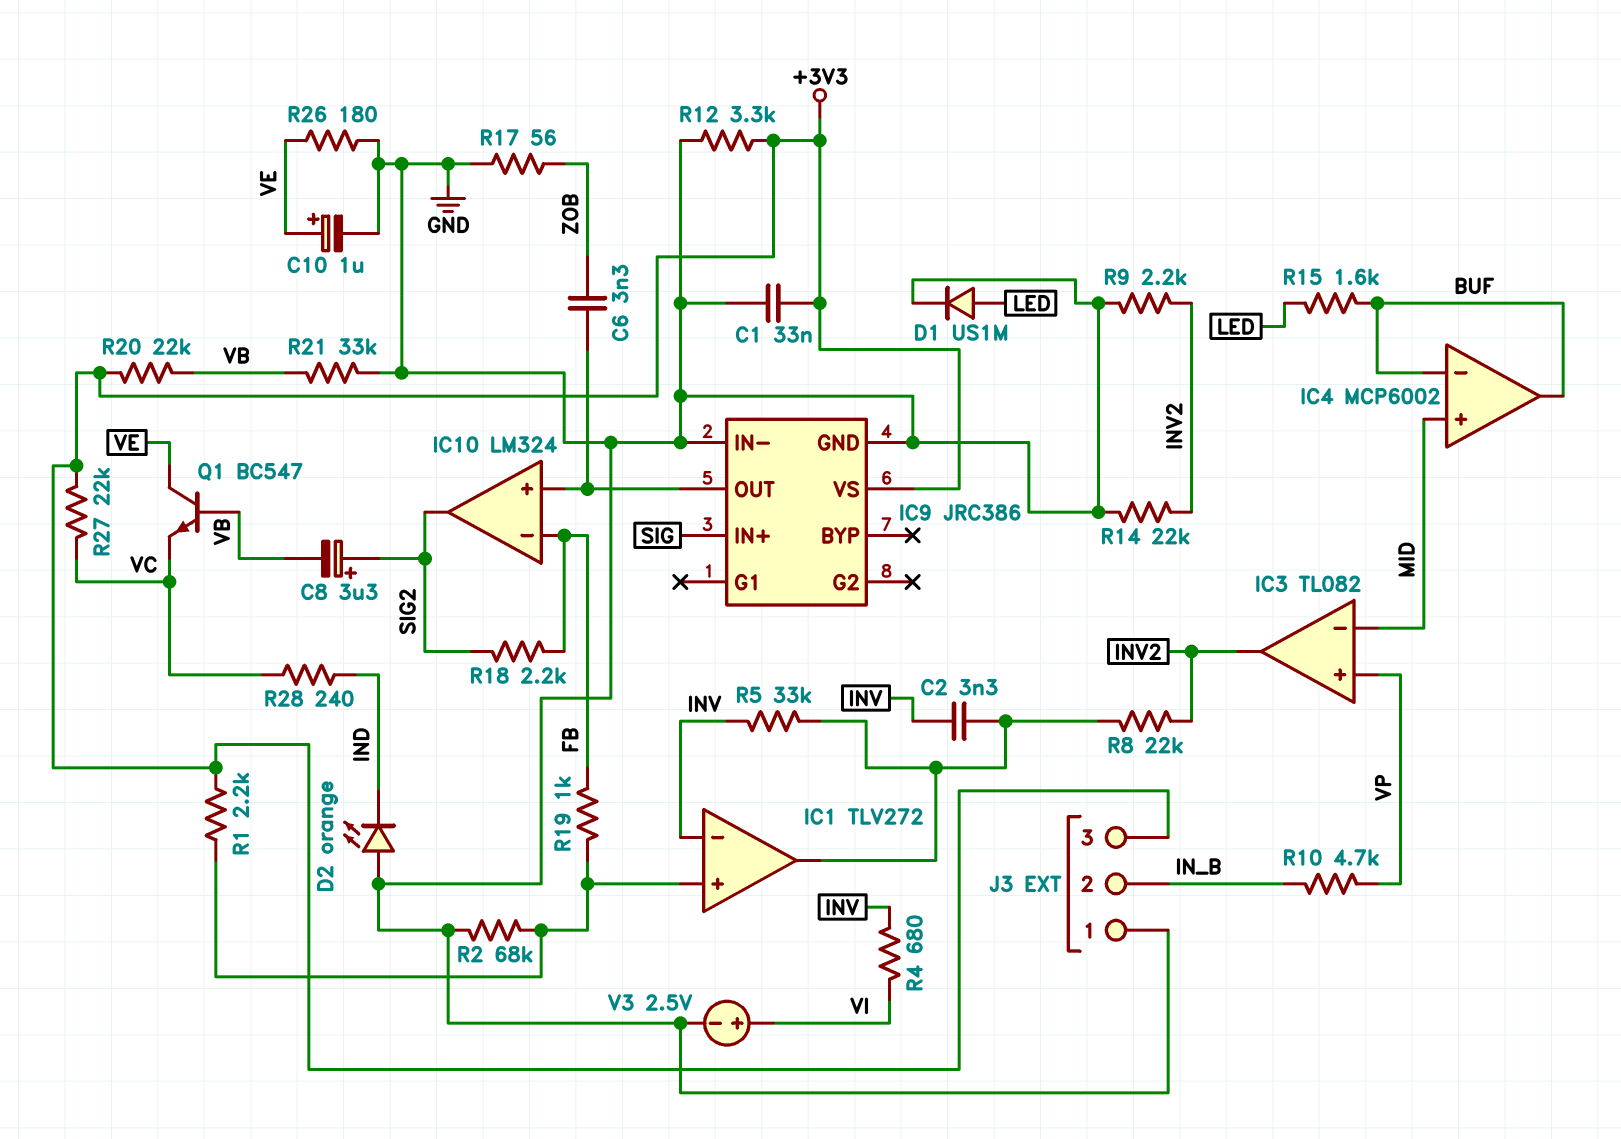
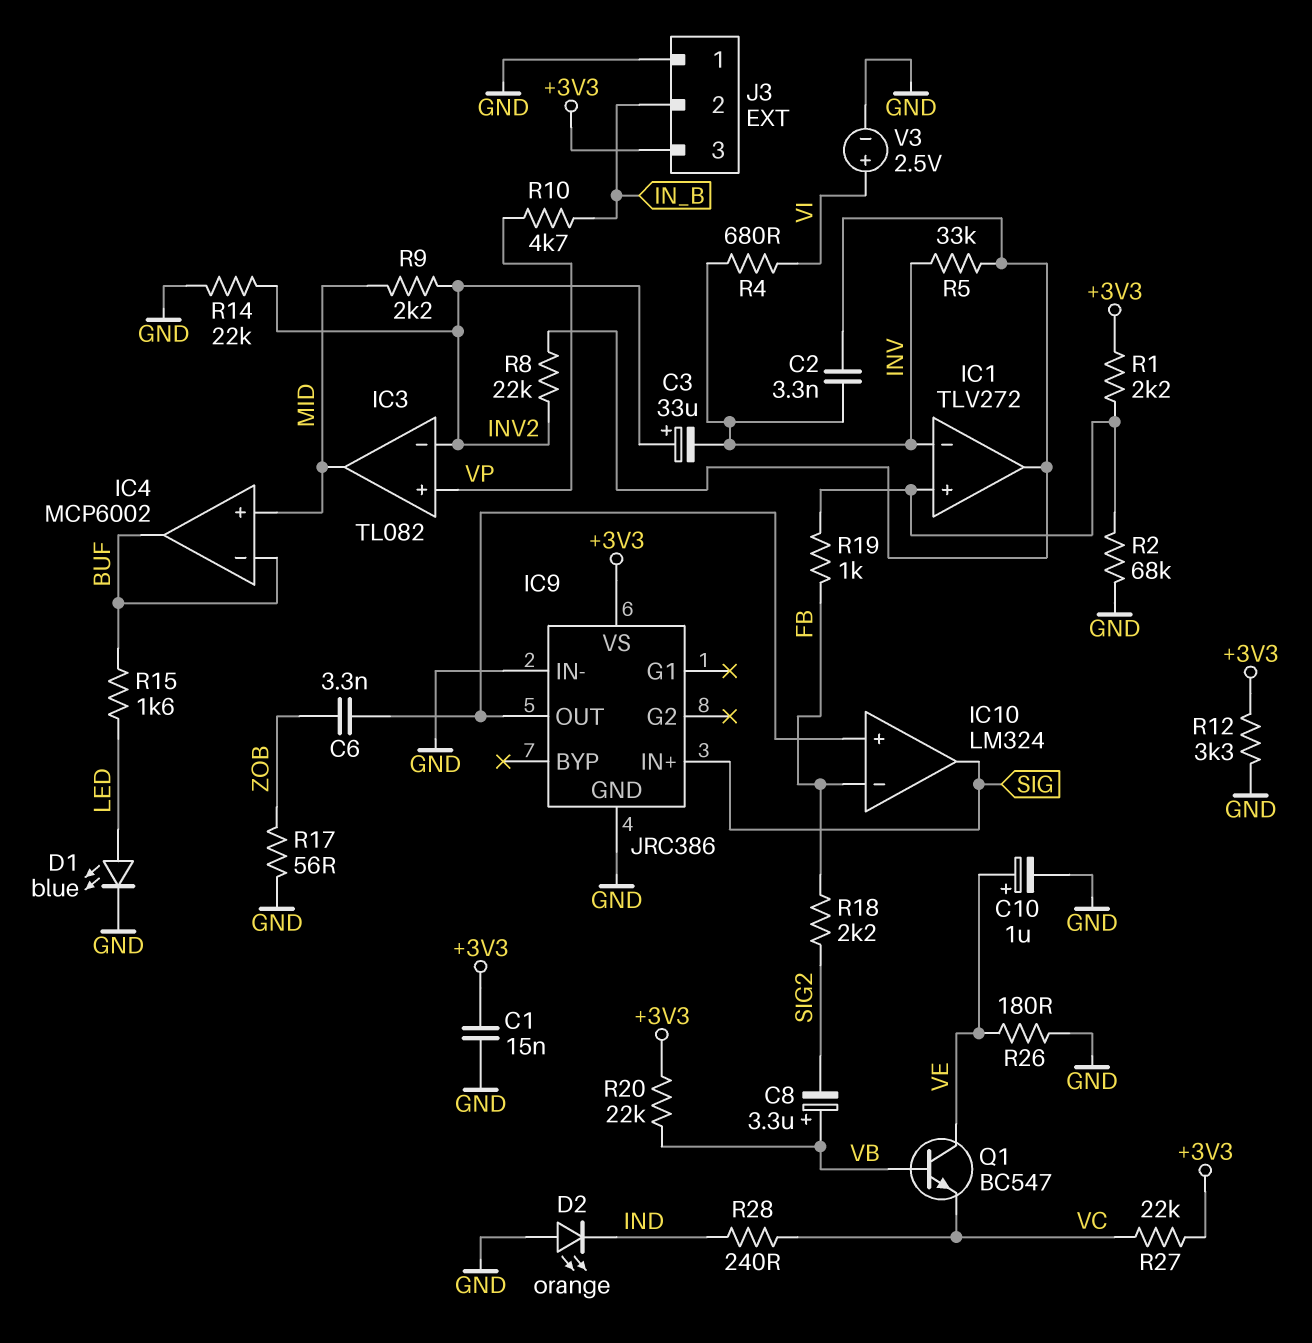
C1: 33nF (+3V3, GND) -> 15nF (+3V3, GND)
C3: none -> 33uF (plus INV2, minus INV)
C8: 3.3uF (plus SIG2, minus VB) -> 3.3uF (plus VB, minus SIG2)
D1: diode US1M (A LED, K GND) -> LED blue (A LED, K GND)
IC3 pin in-: MID -> INV2
IC3 pin out: INV2 -> MID
IC10 pin out: SIG2 -> SIG
R9: 2.2k (GND, INV2) -> 2.2k (INV2, MID)
R21: 33k (GND, VB) -> none

